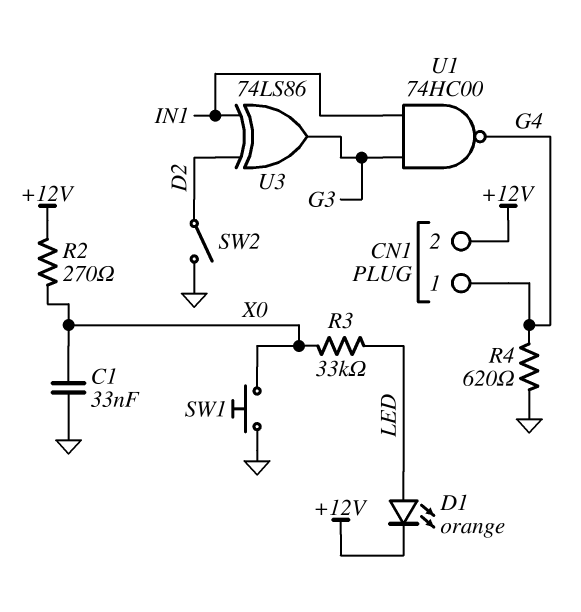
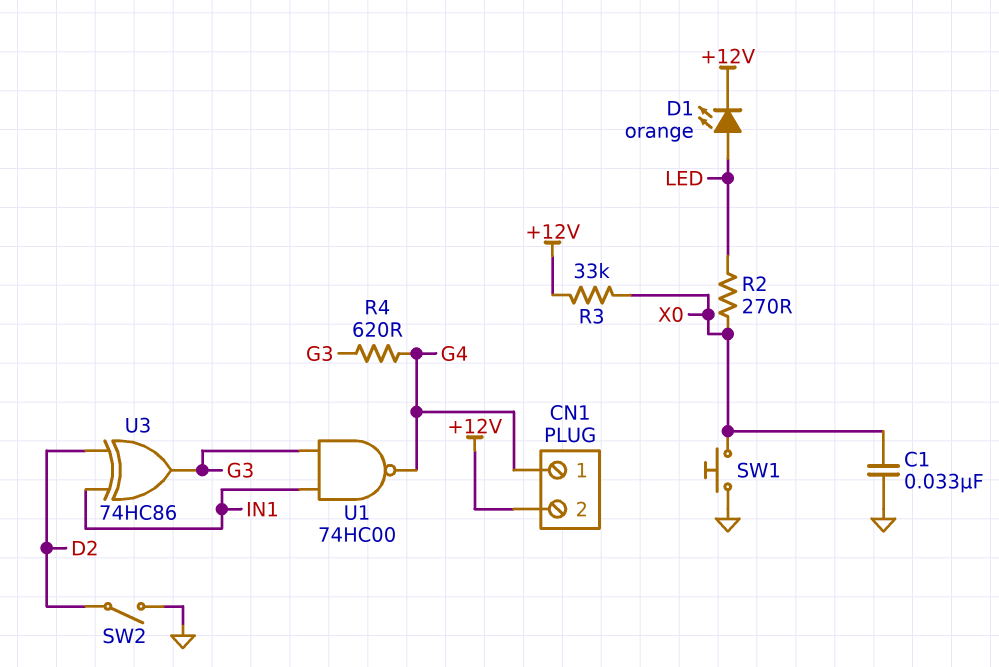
R2: 270 (+12V, X0) -> 270 (LED, X0)
R3: 33k (LED, X0) -> 33k (+12V, X0)
R4: 620 (G4, GND) -> 620 (G3, G4)
U3: XOR 74LS86 (in D2, in IN1, out G3) -> XOR 74HC86 (in D2, in IN1, out G3)

